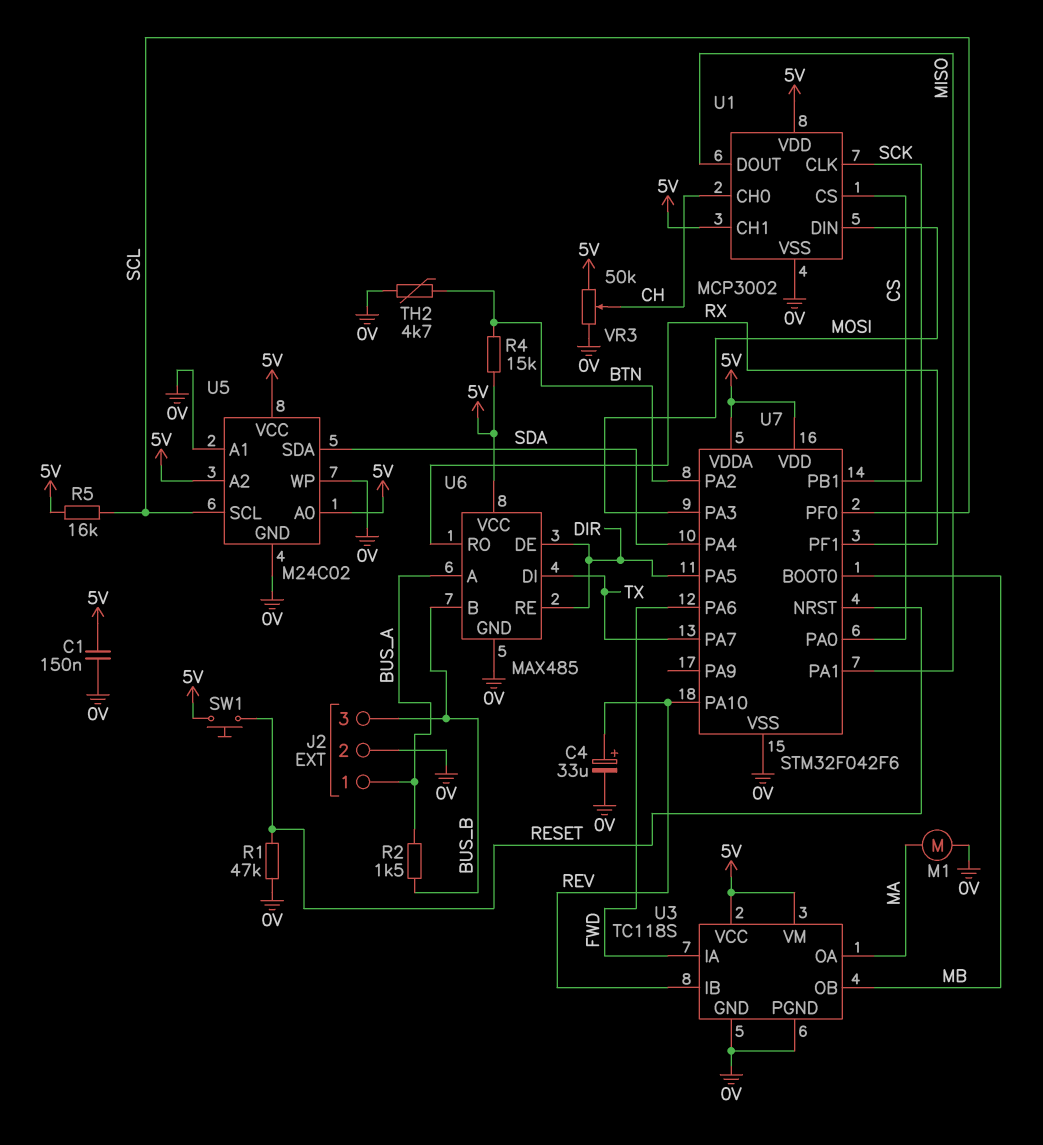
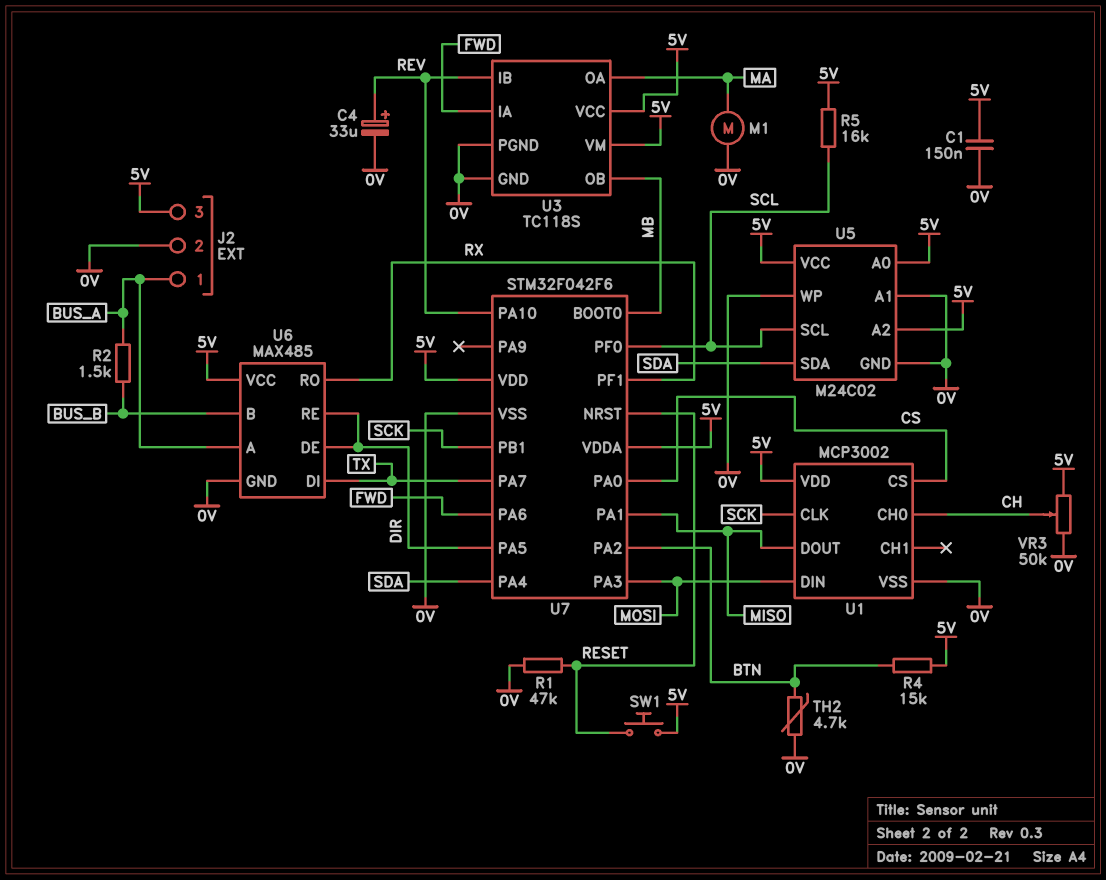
J2 pin 3: BUS_B -> 5V
U1 pin CH1: 5V -> none

